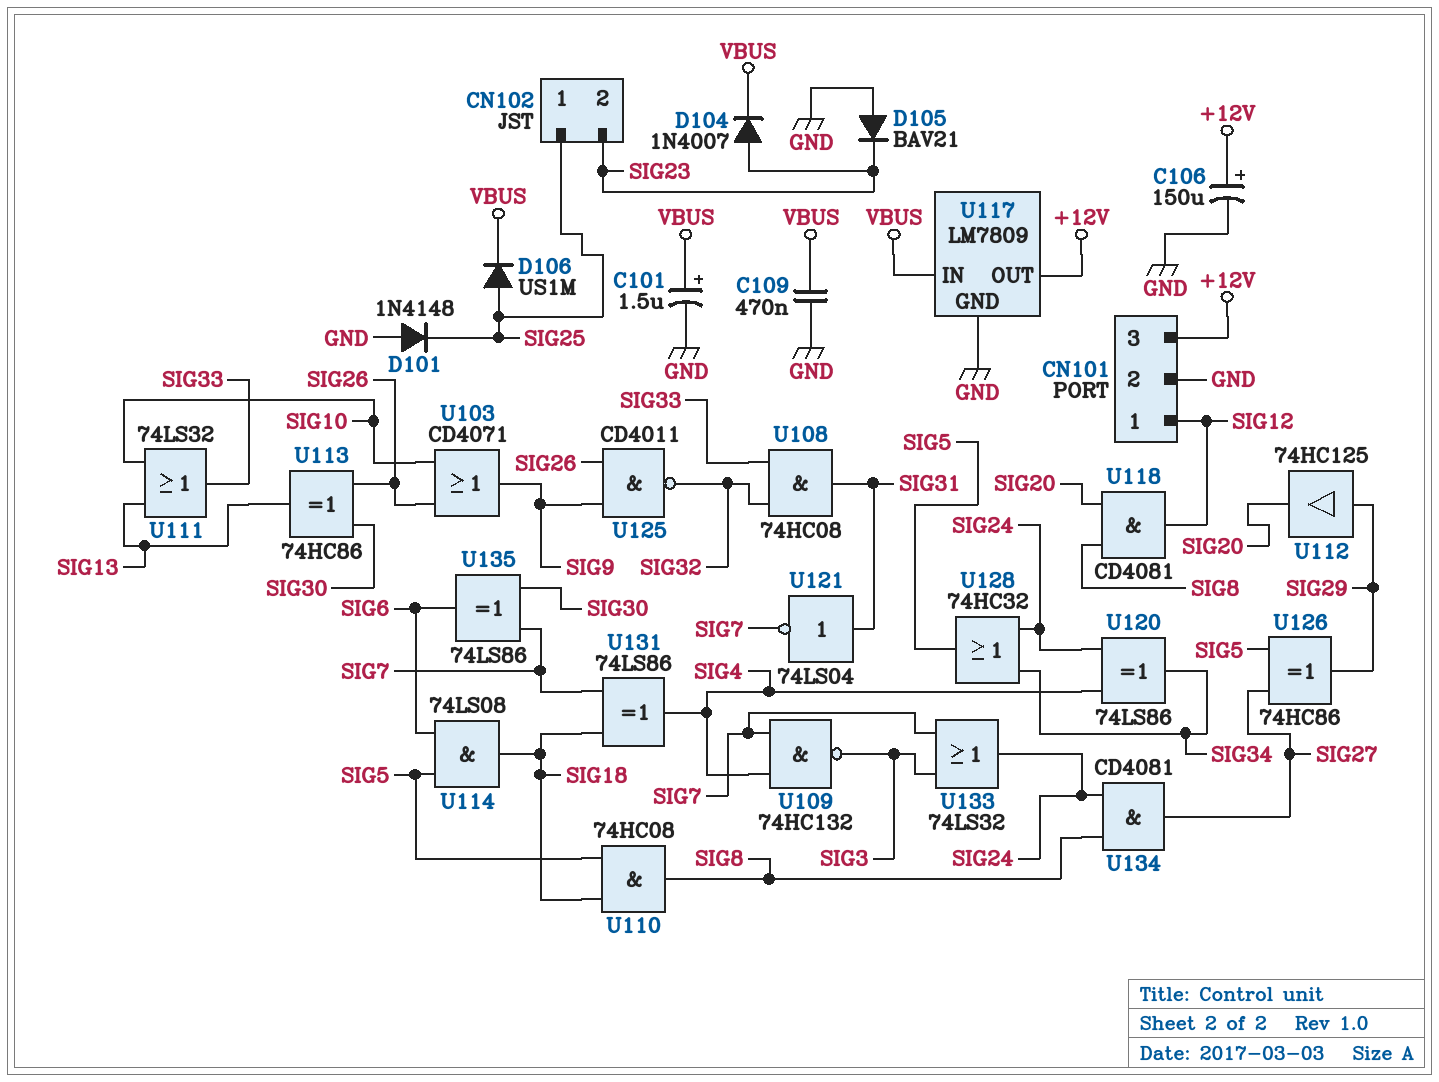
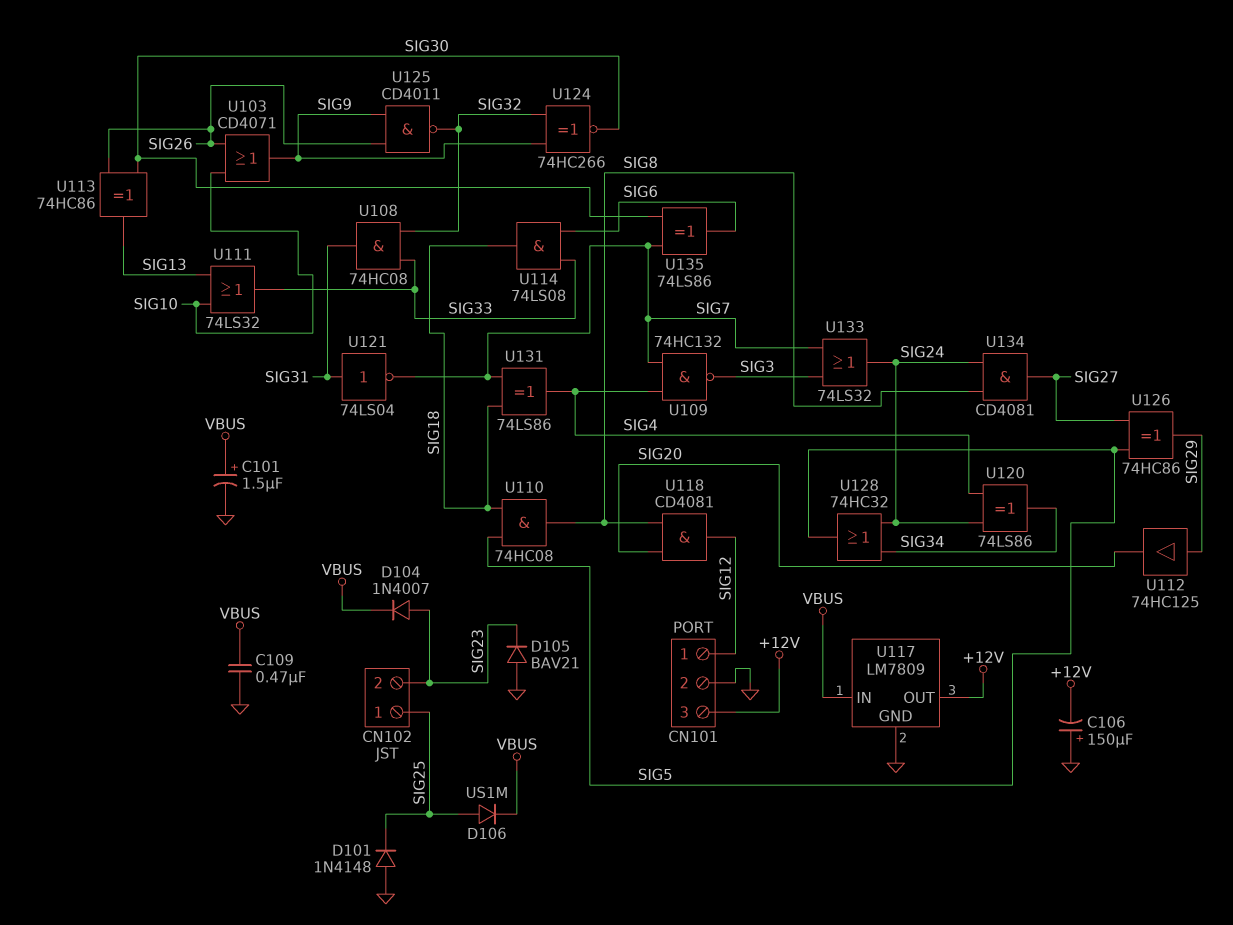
C106: 150uF (plus +12V, minus GND) -> 150uF (plus GND, minus +12V)
U114: AND 74LS08 (in SIG5, in SIG6, out SIG18) -> AND 74LS08 (in SIG6, in SIG33, out SIG18)
U124: none -> XNOR 74HC266 (in SIG9, in SIG32, out SIG30)

